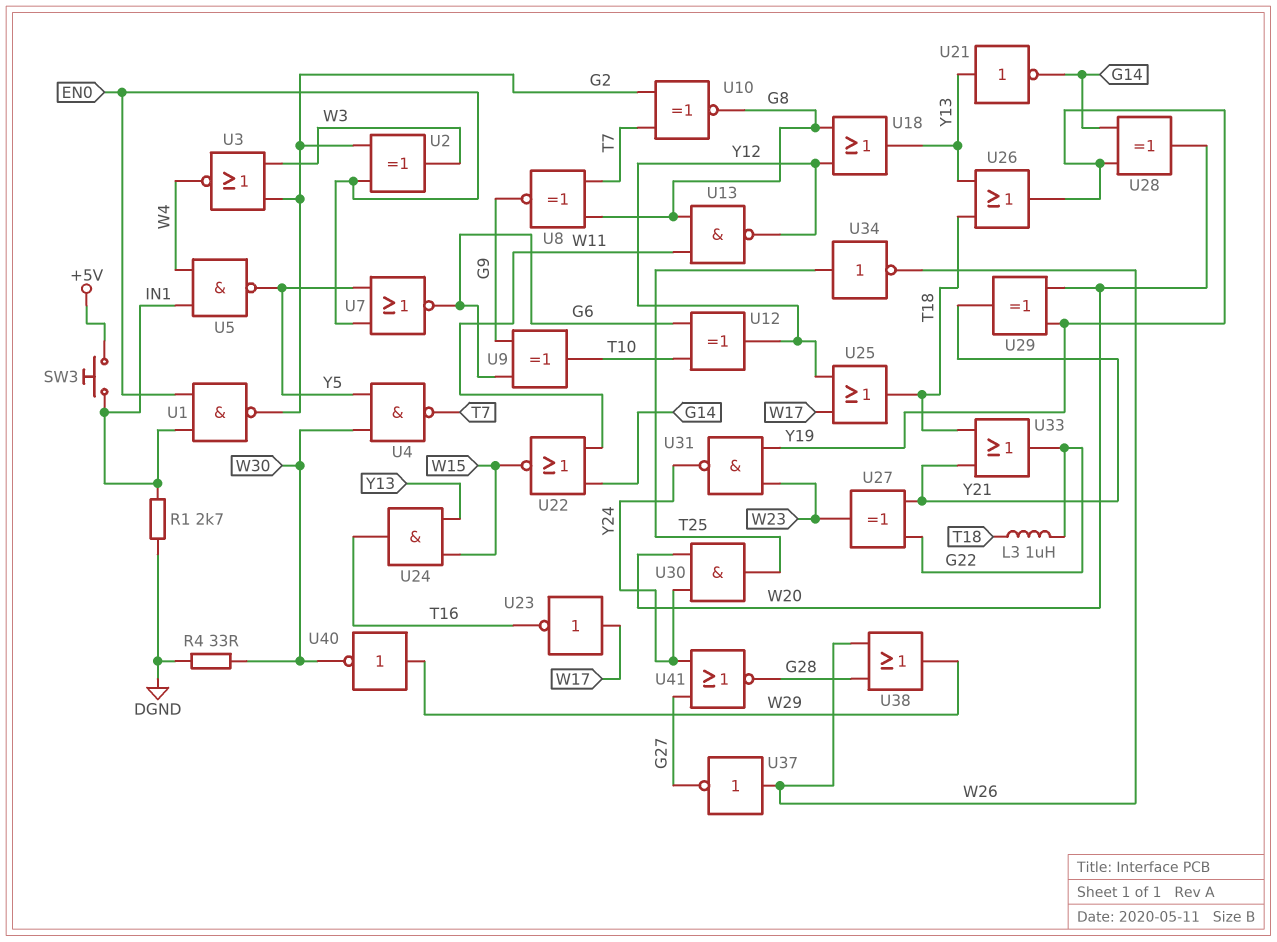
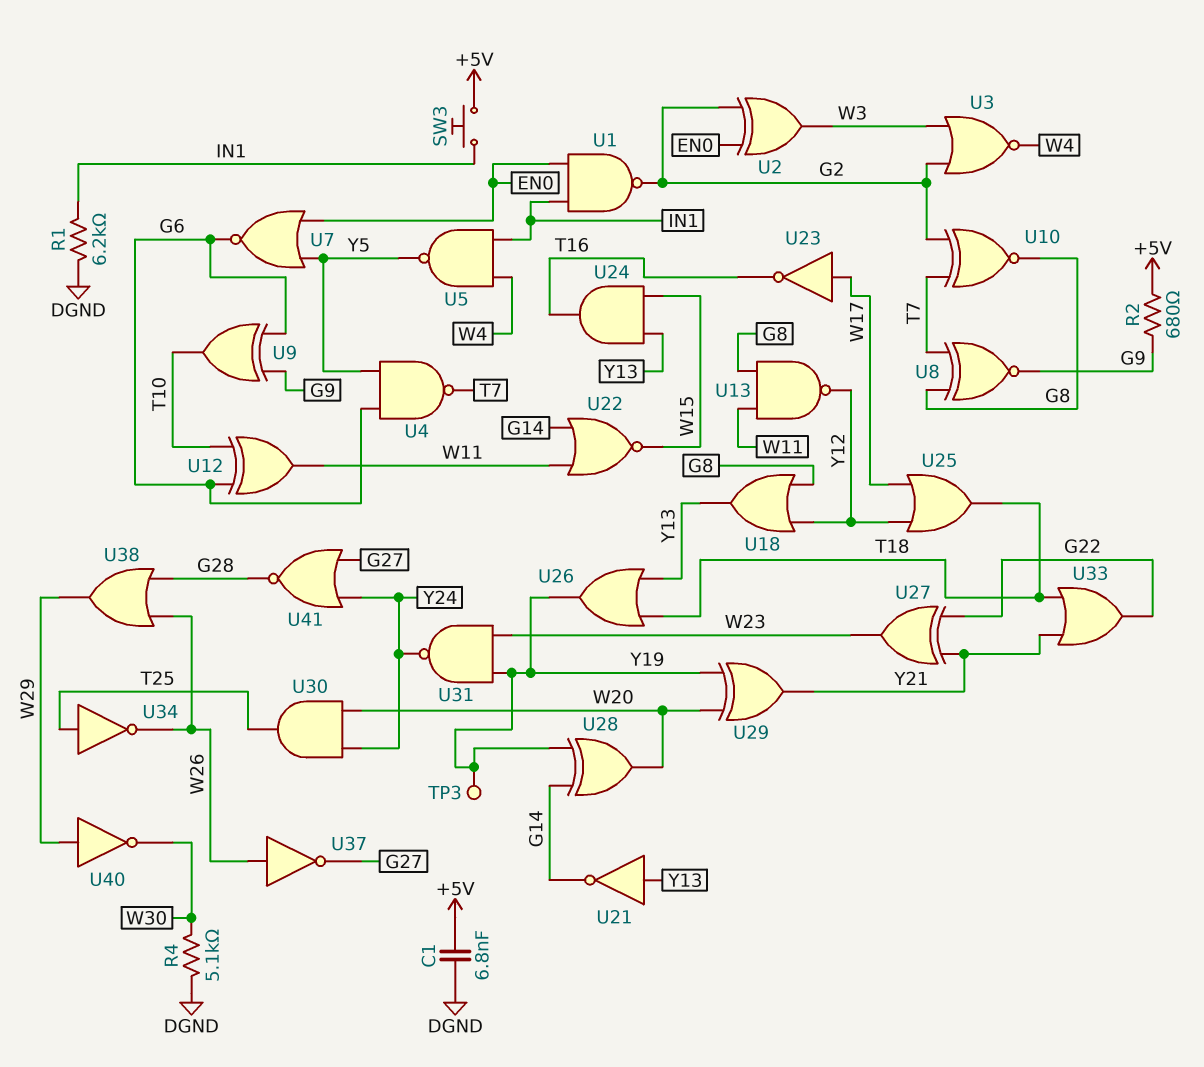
C1: none -> 6.8nF (+5V, DGND)
L3: 1uH (G22, T18) -> none
R1: 2.7k (DGND, IN1) -> 6.2k (DGND, IN1)
R2: none -> 680 (+5V, G9)
R4: 33 (DGND, W30) -> 5.1k (DGND, W30)
TP3: none -> test point (Y19)
U4: NAND (in W30, in Y5, out T7) -> NAND (in G6, in Y5, out T7)
U12: XOR (in G6, in T10, out Y12) -> XOR (in G6, in T10, out W11)

